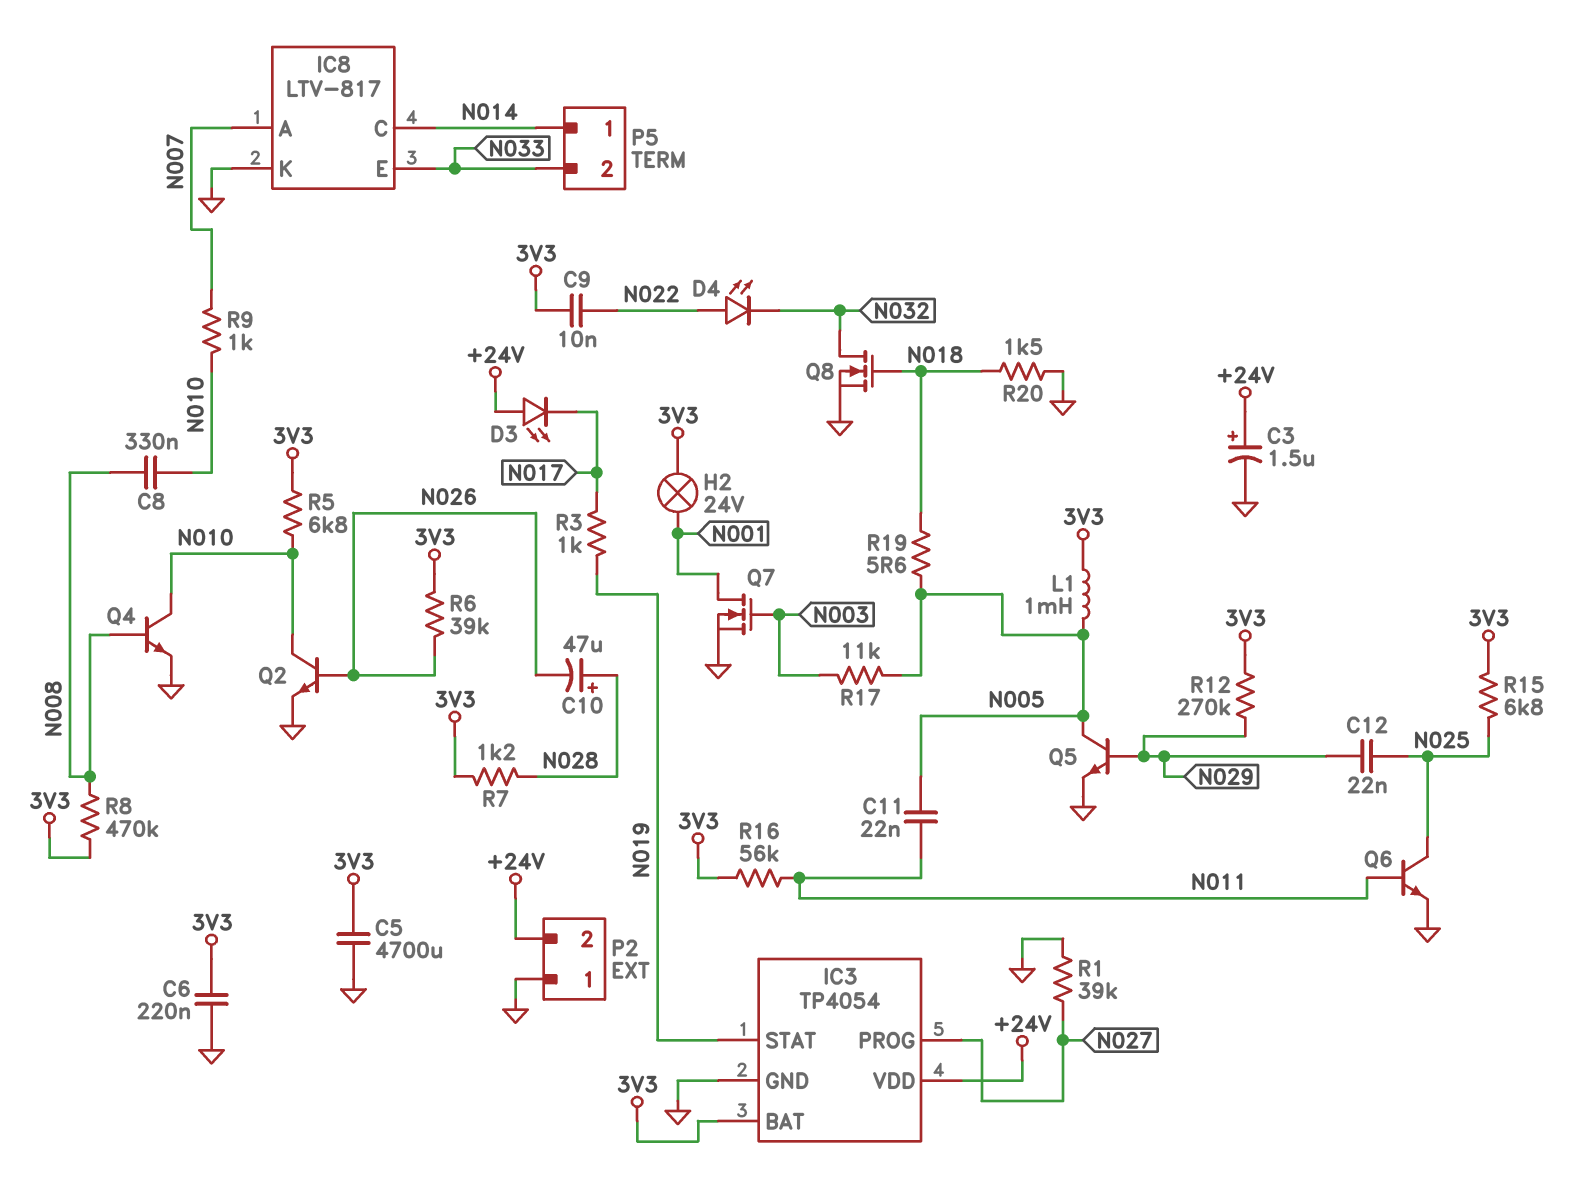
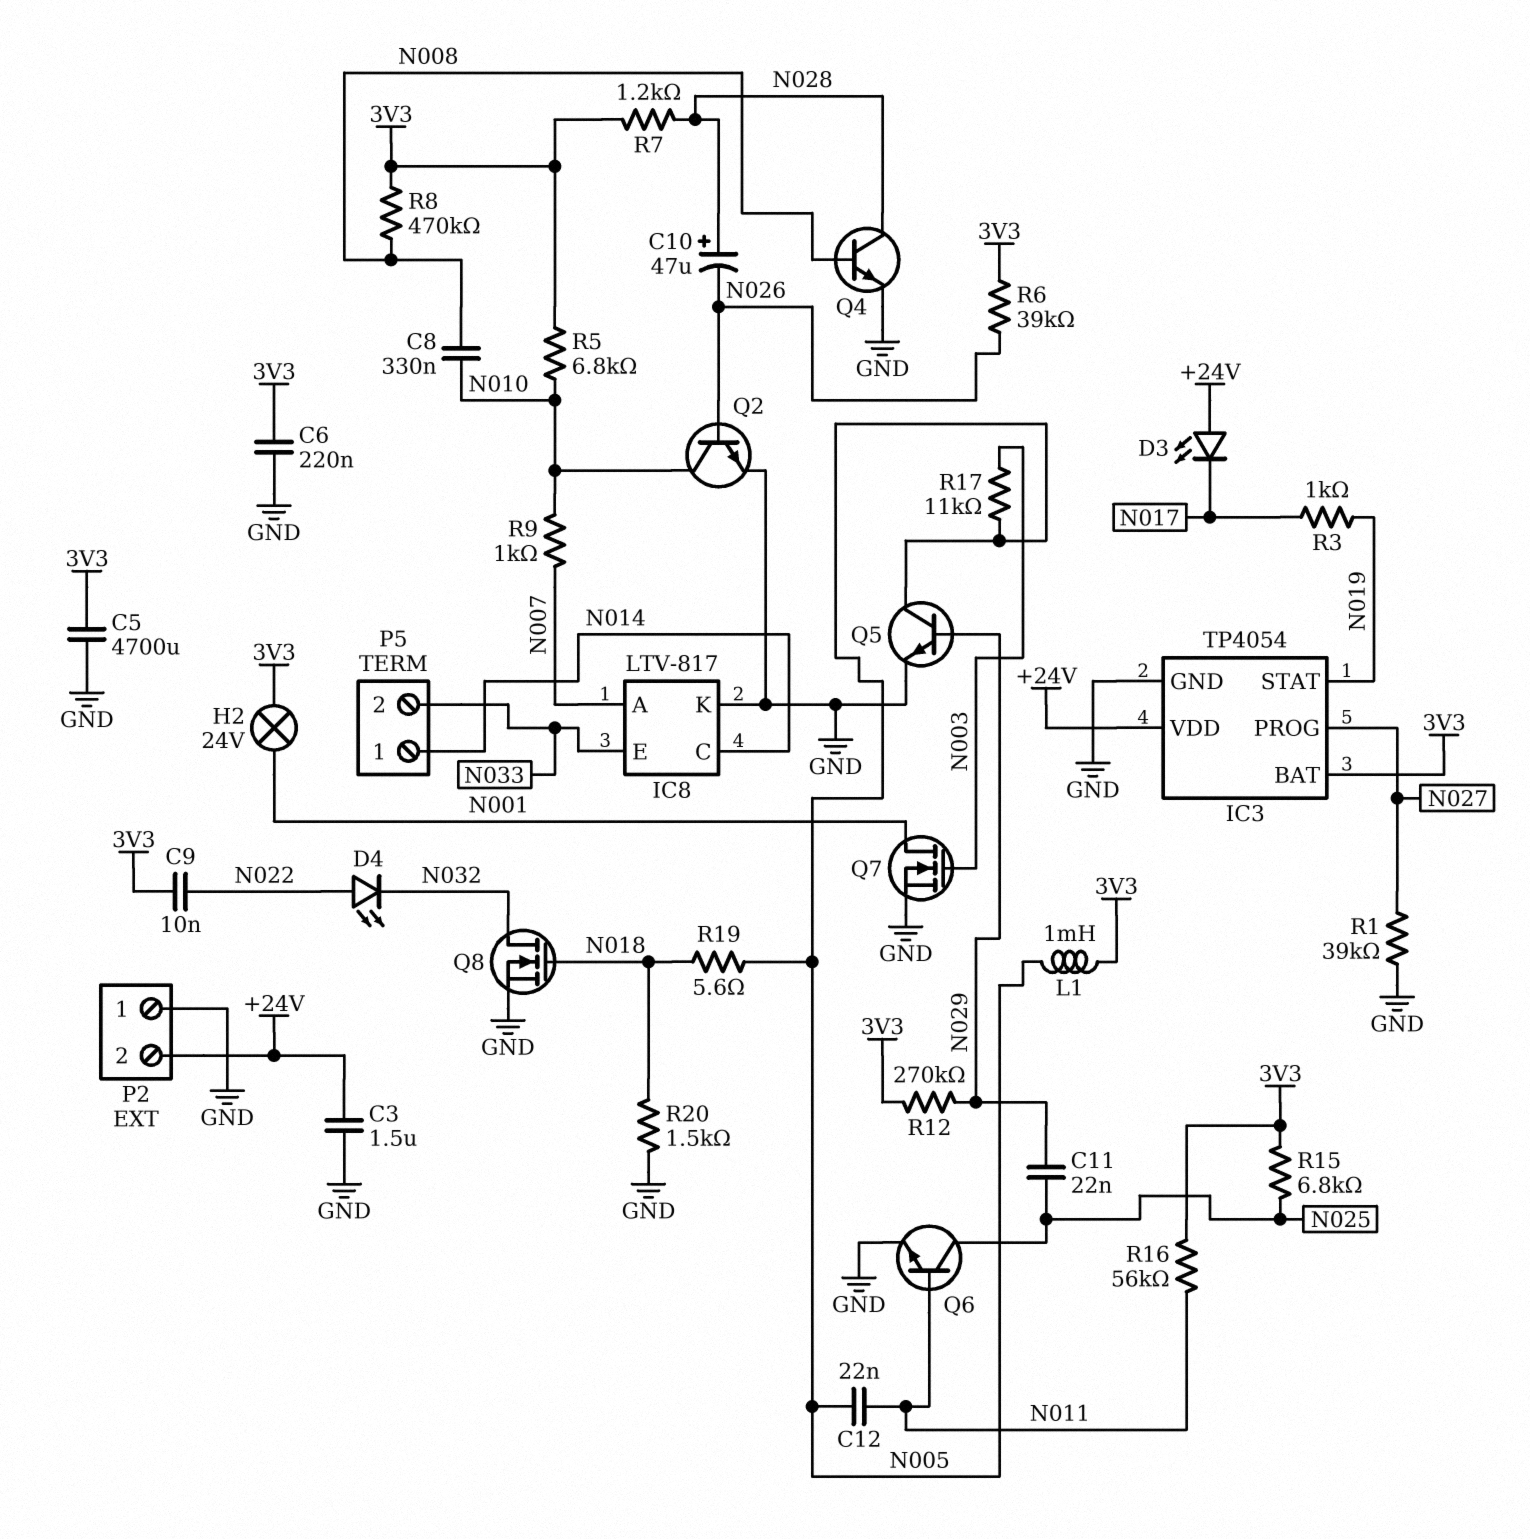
C3: 1.5uF (plus +24V, minus GND) -> 1.5uF (+24V, GND)
C11: 22nF (N005, N011) -> 22nF (N025, N029)
C12: 22nF (N025, N029) -> 22nF (N005, N011)
Q4: NPN (B N008, C N010, E GND) -> NPN (B N008, C N028, E GND)

